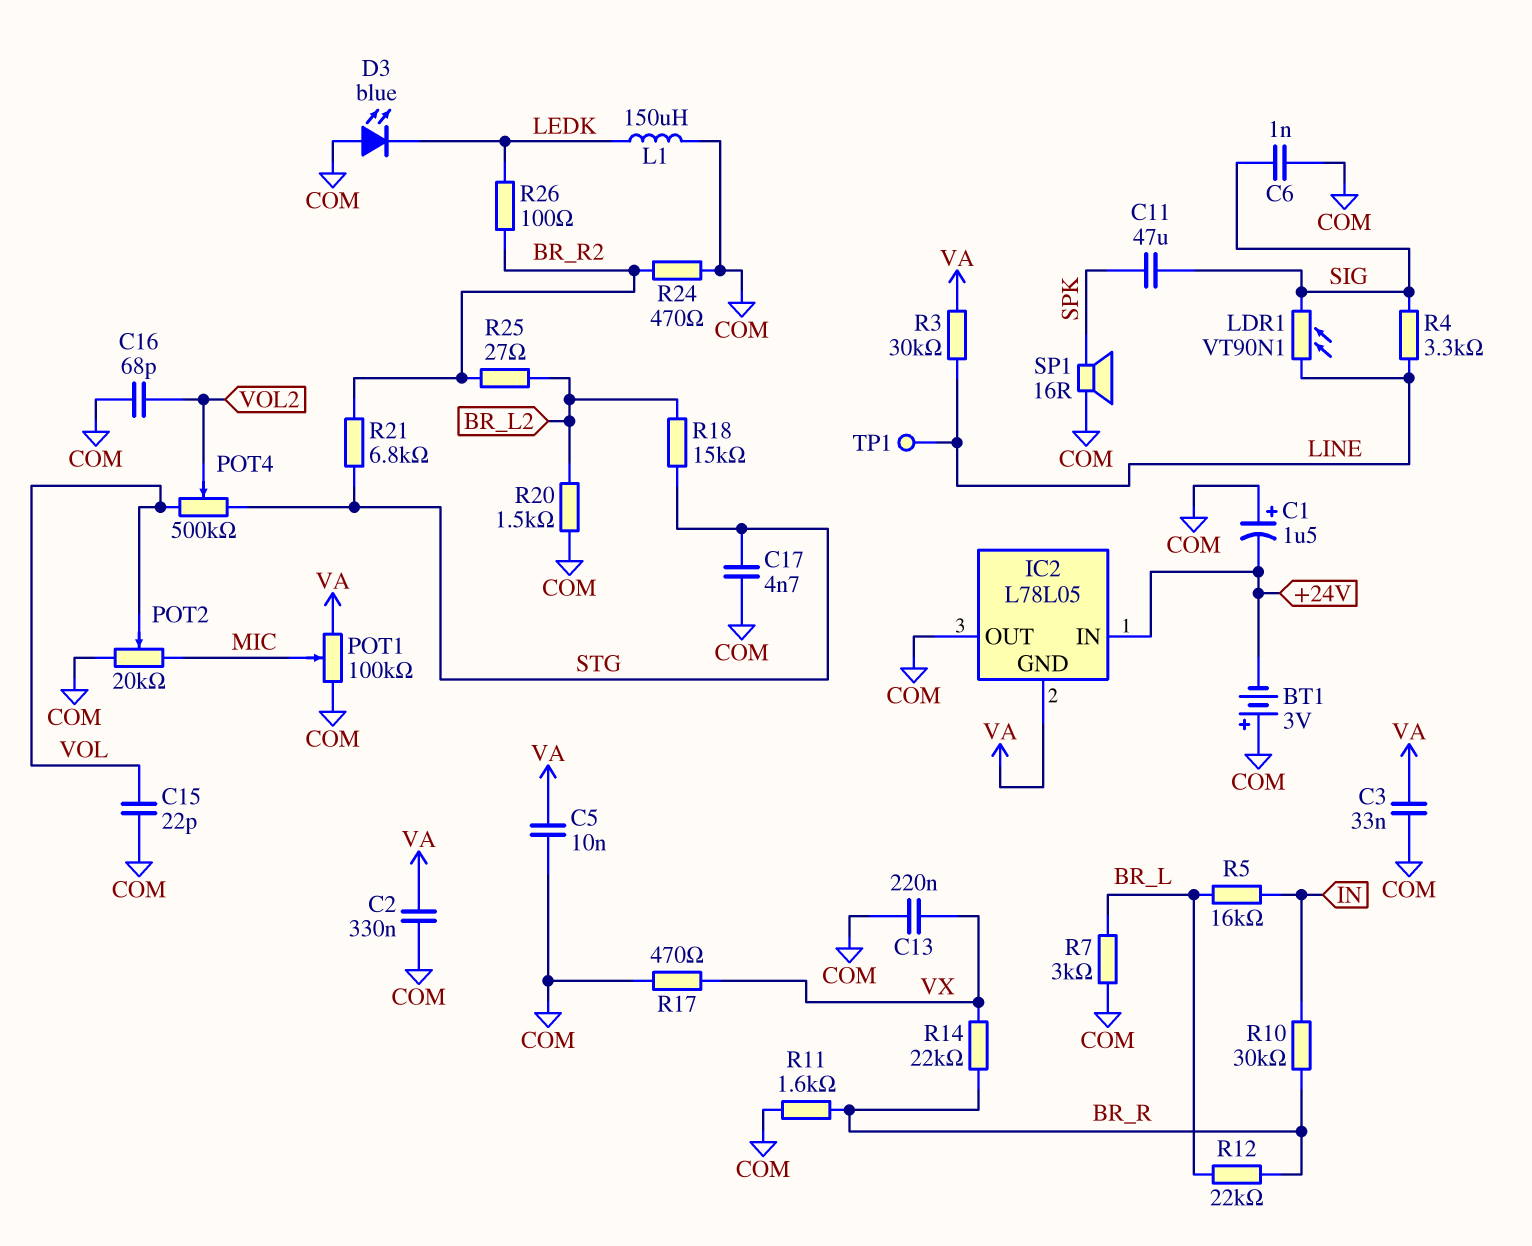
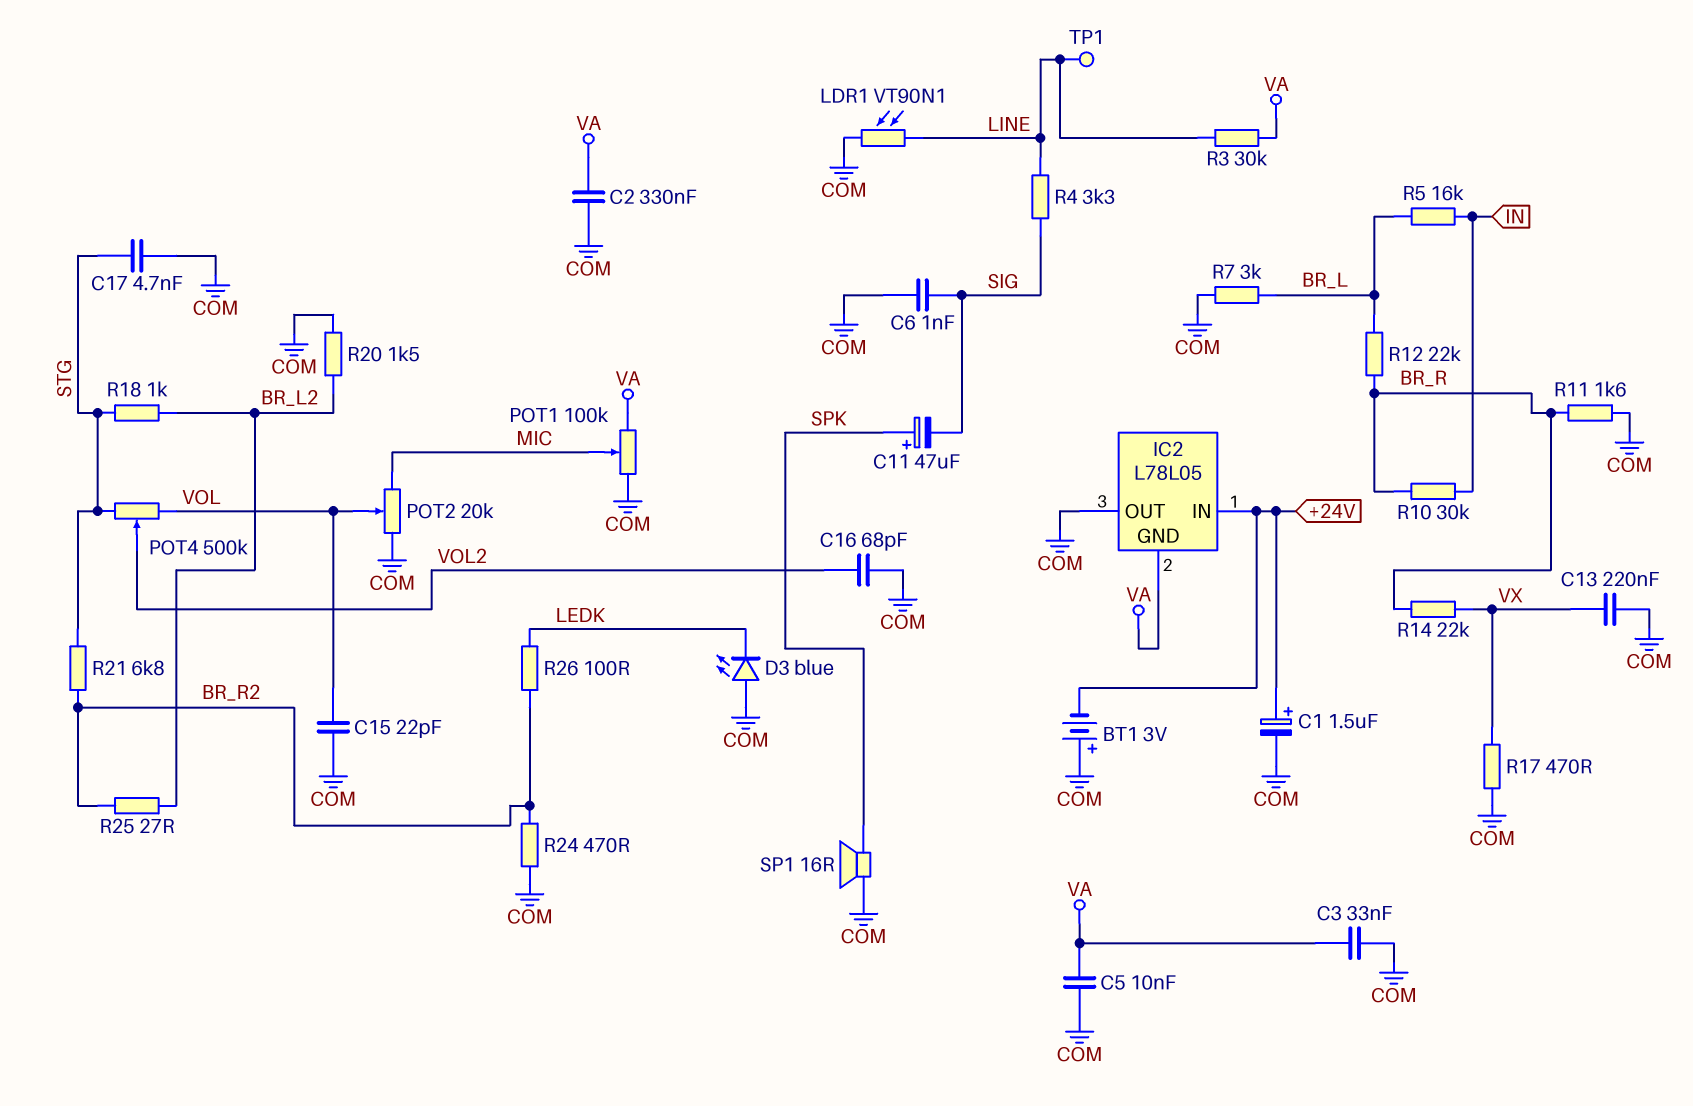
C1: 1.5uF (plus COM, minus +24V) -> 1.5uF (plus +24V, minus COM)
C11: 47uF (SIG, SPK) -> 47uF (plus SPK, minus SIG)
L1: 150uH (COM, LEDK) -> none
LDR1: VT90N1 (LINE, SIG) -> VT90N1 (COM, LINE)
R18: 15k (BR_L2, STG) -> 1k (BR_L2, STG)

